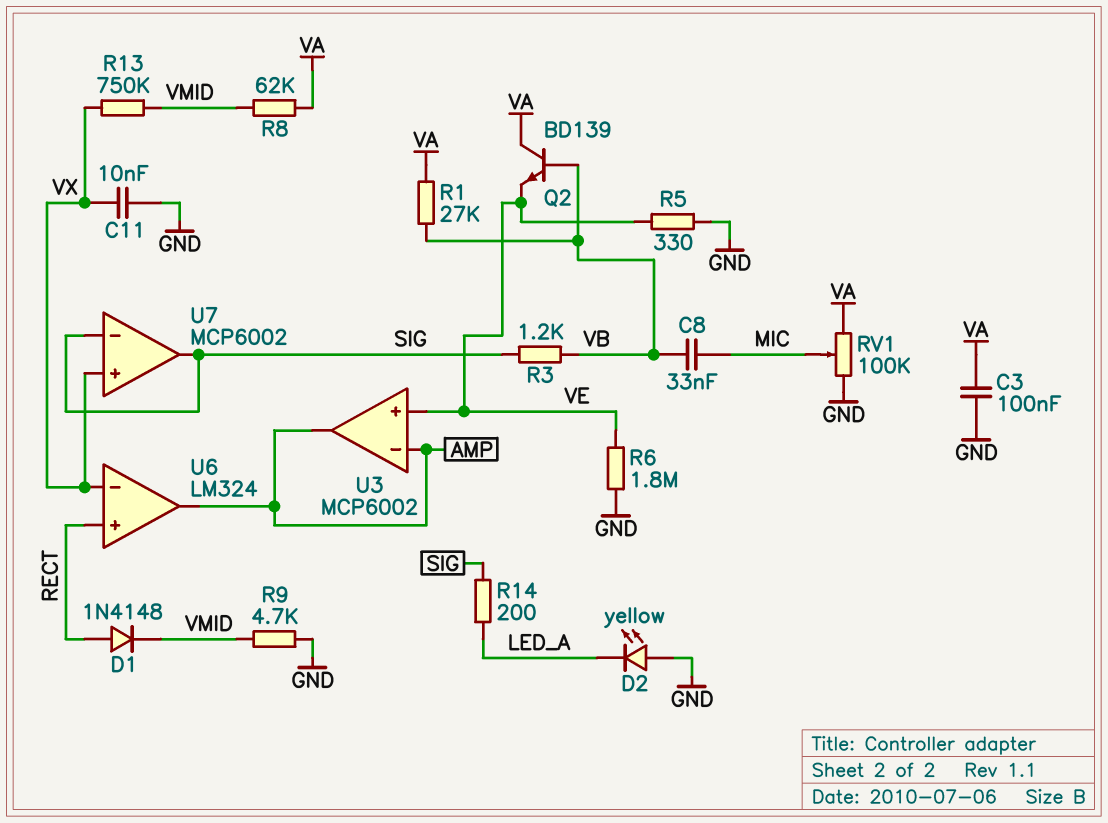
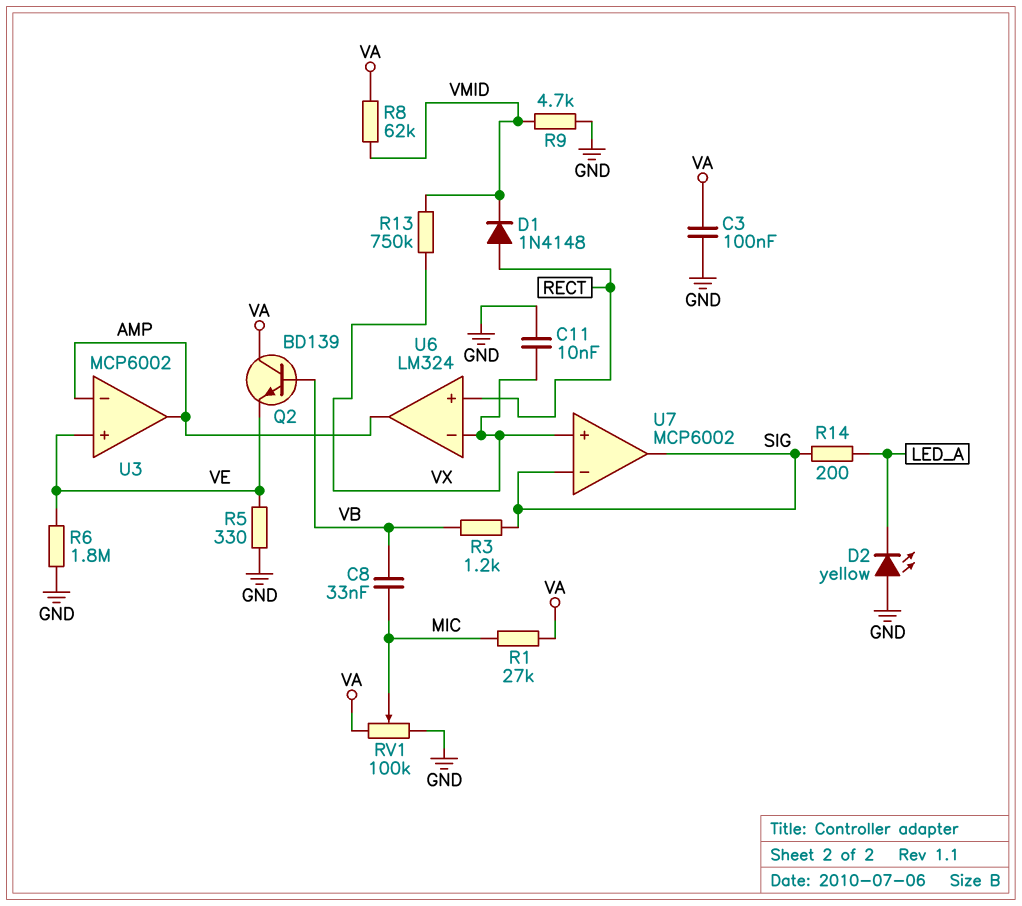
R1: 27k (VA, VB) -> 27k (MIC, VA)

